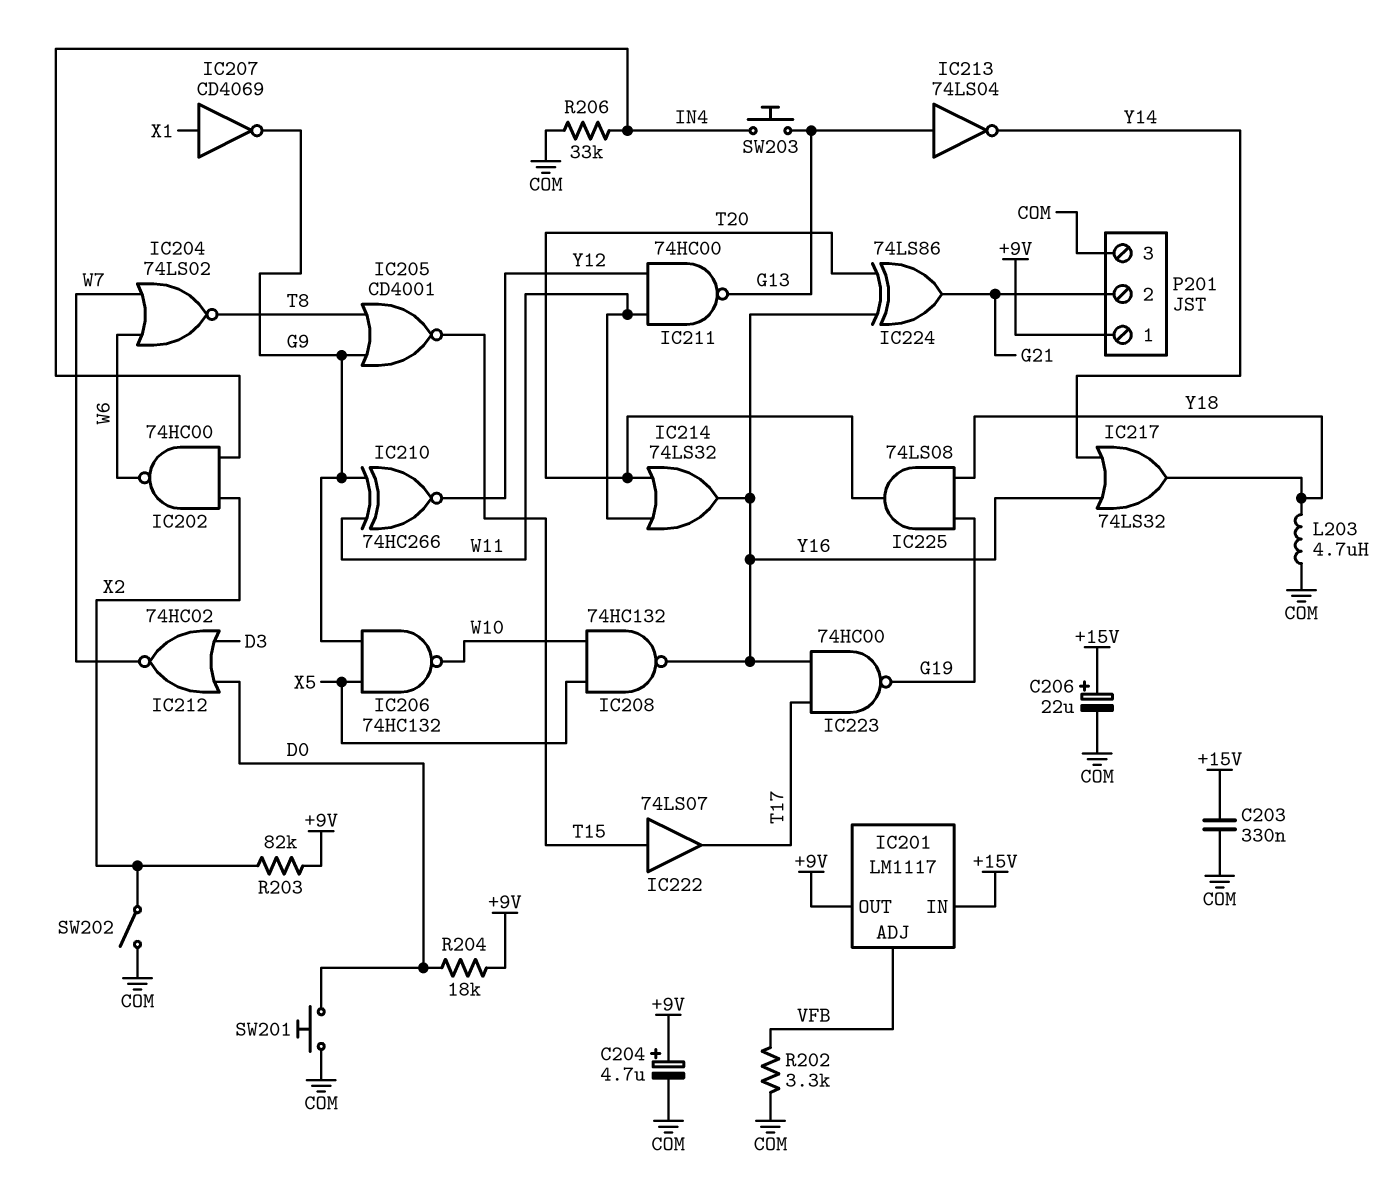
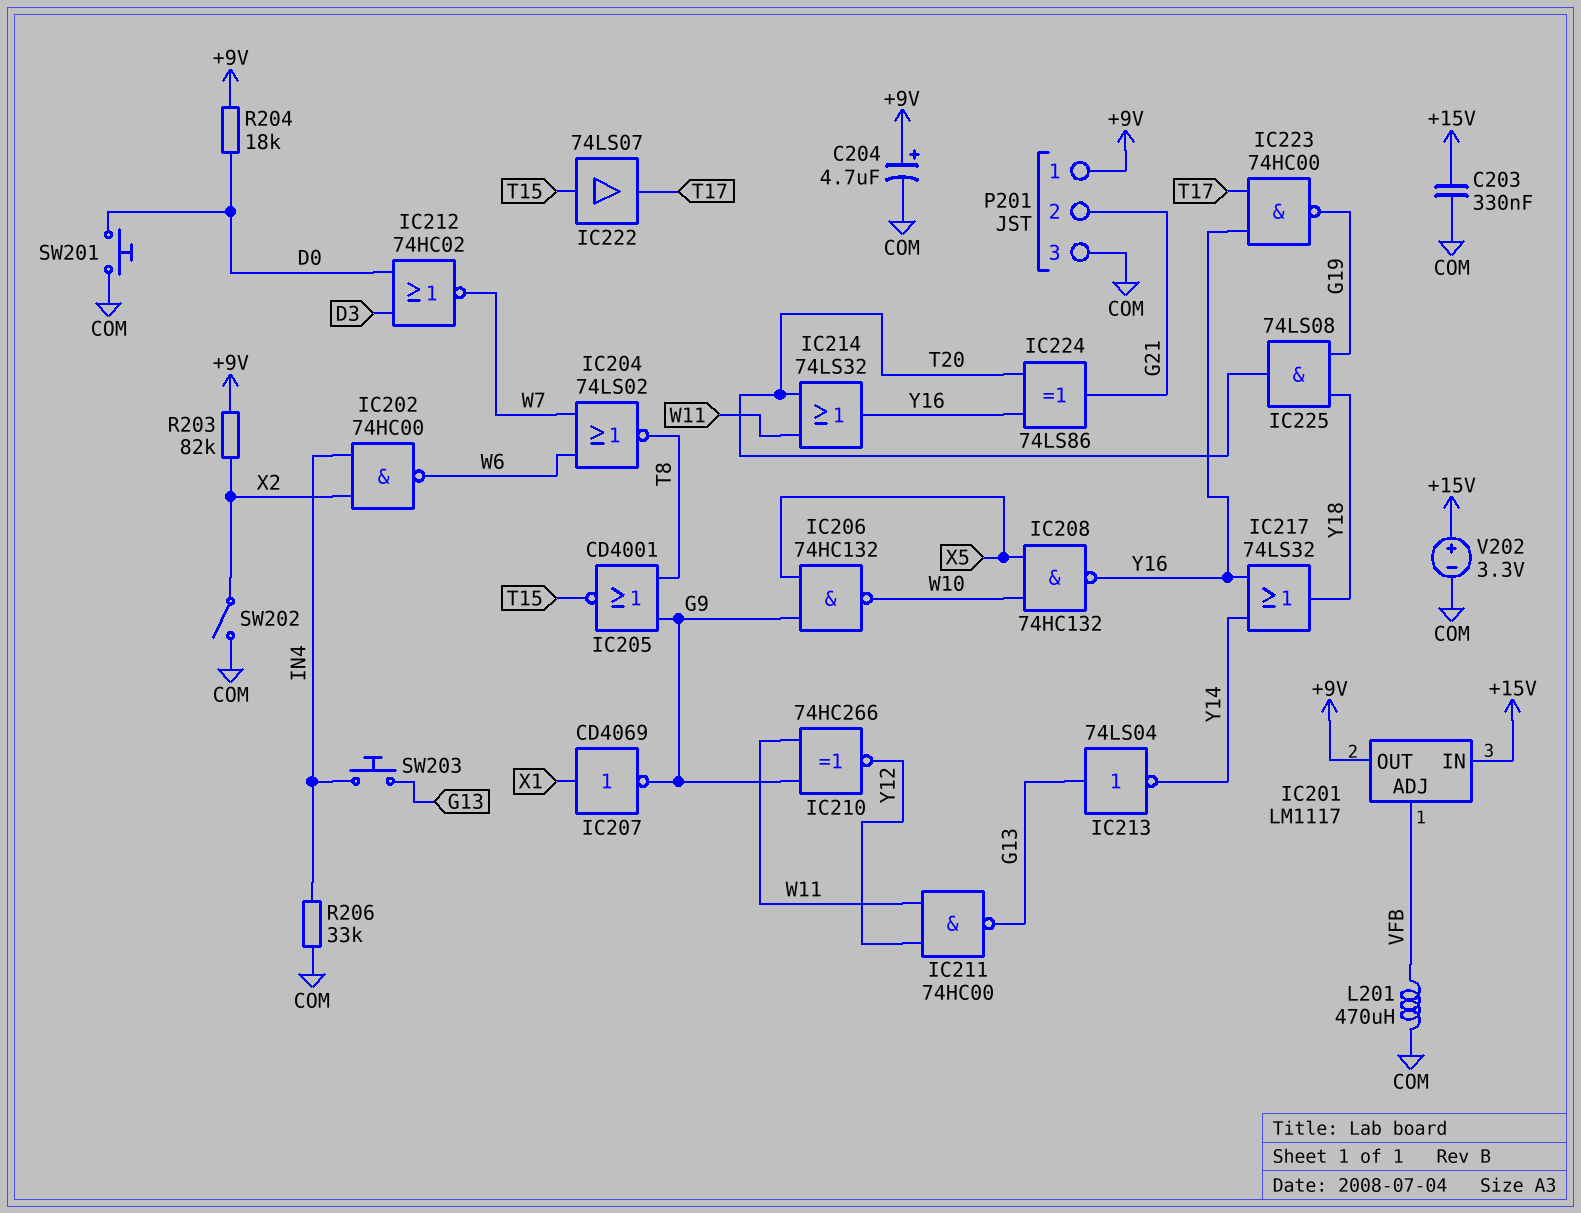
C206: 22uF (plus +15V, minus COM) -> none
L201: none -> 470uH (COM, VFB)
L203: 4.7uH (COM, Y18) -> none
R202: 3.3k (COM, VFB) -> none
V202: none -> 3.3V (plus +15V, minus COM)

